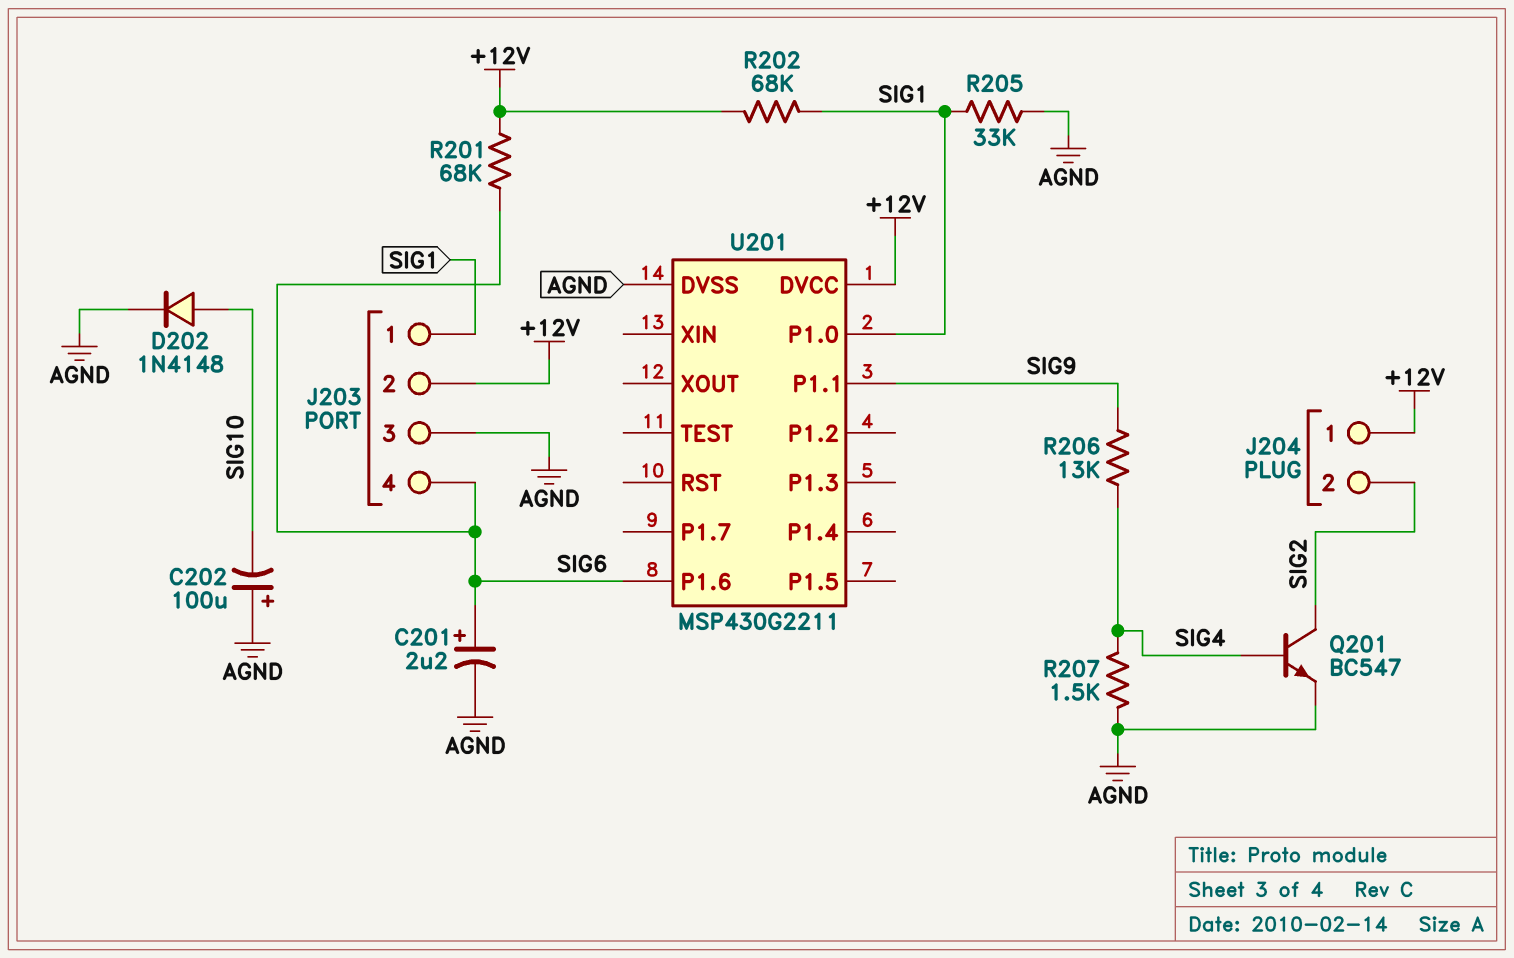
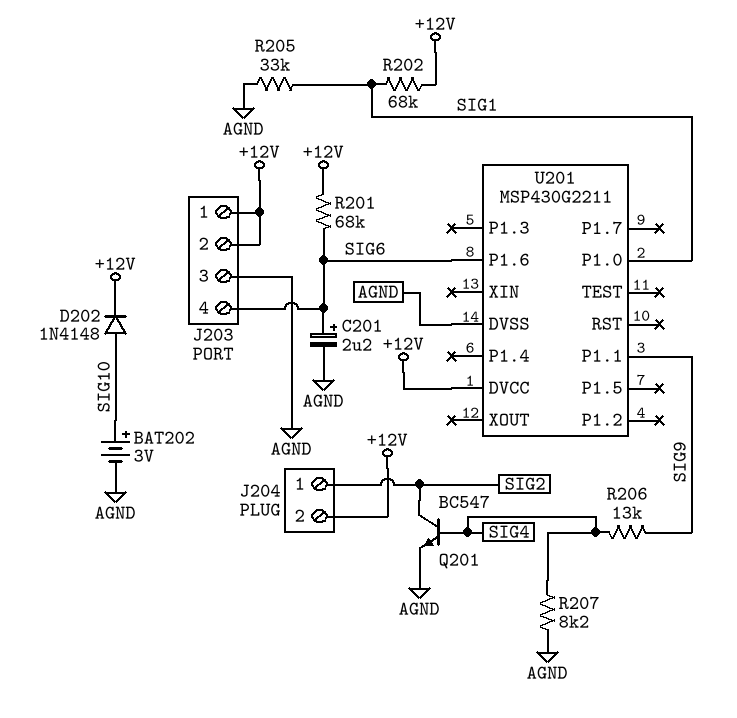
BAT202: none -> 3V (plus SIG10, minus AGND)
C202: 100uF (plus AGND, minus SIG10) -> none
D202: diode 1N4148 (A SIG10, K AGND) -> diode 1N4148 (A SIG10, K +12V)
J203 pin 1: SIG1 -> +12V
J204 pin 1: +12V -> SIG2
J204 pin 2: SIG2 -> +12V
R207: 1.5k (AGND, SIG4) -> 8.2k (AGND, SIG4)

